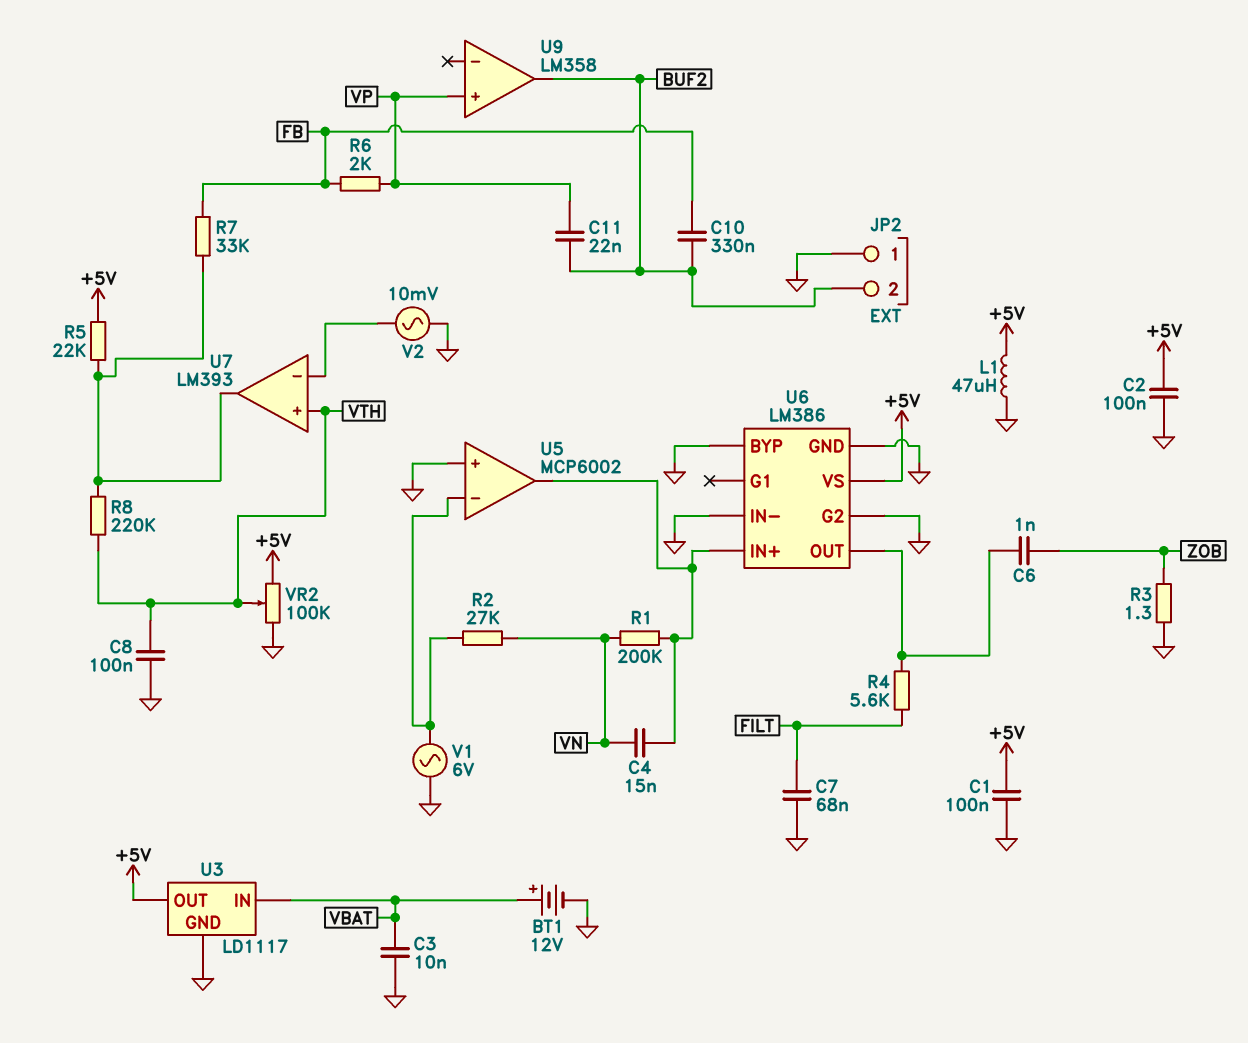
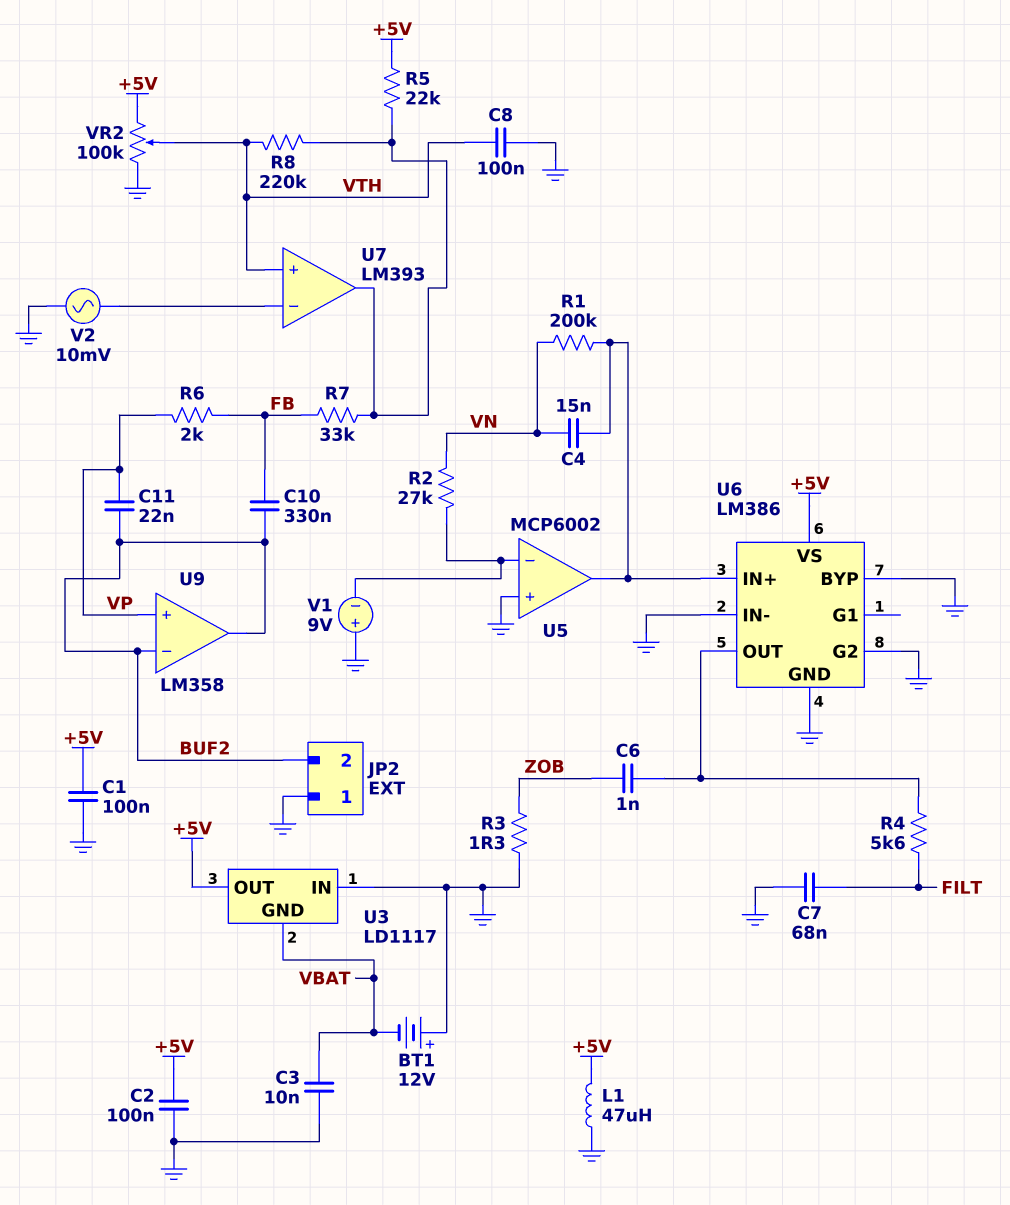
BT1: 12V (plus VBAT, minus GND) -> 12V (plus GND, minus VBAT)
U3 pin GND: GND -> VBAT
U3 pin IN: VBAT -> GND
U9 pin in-: none -> BUF2
V1: AC 6V (GND, U5/in-) -> 9V (plus GND, minus U5/in-)

